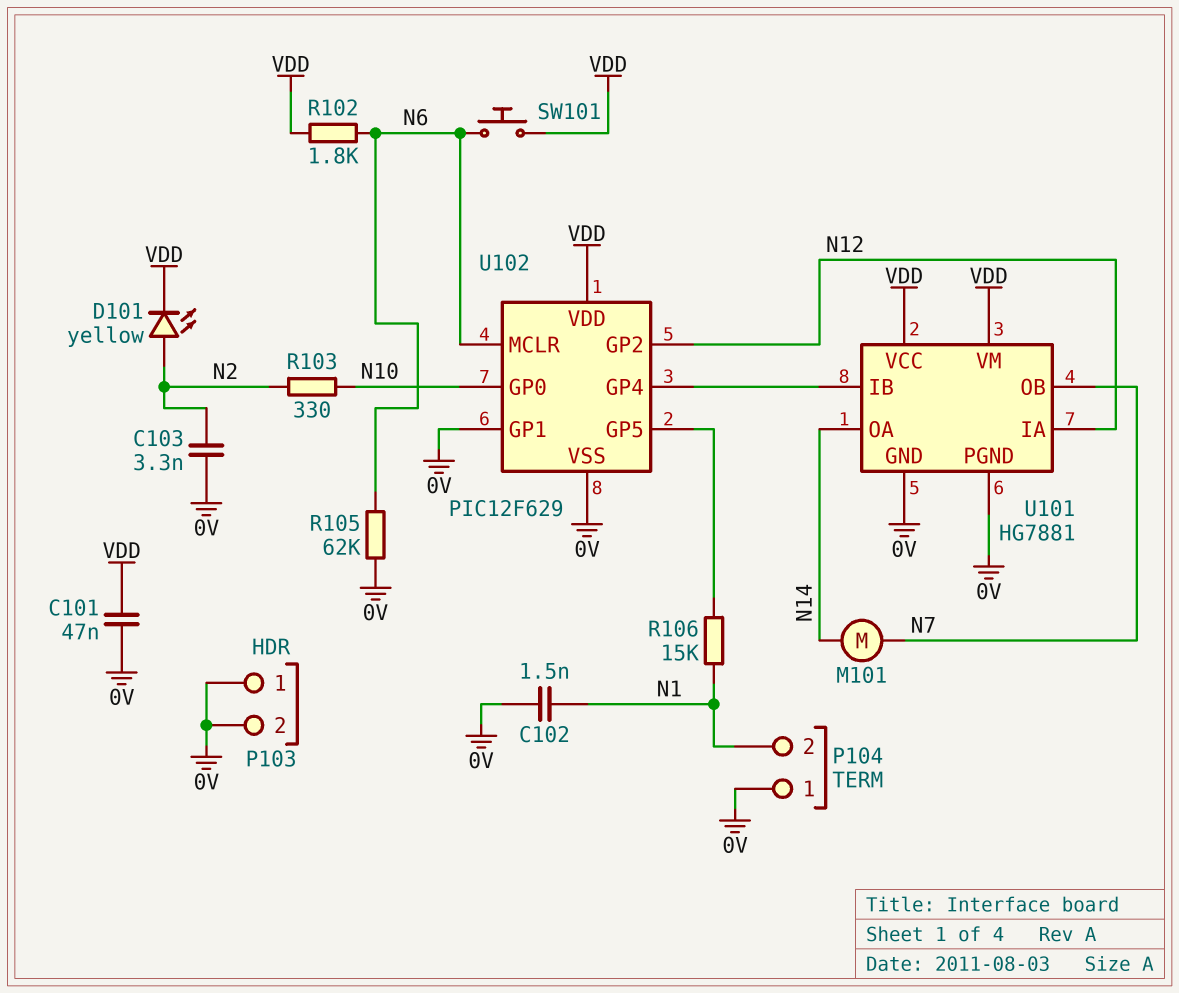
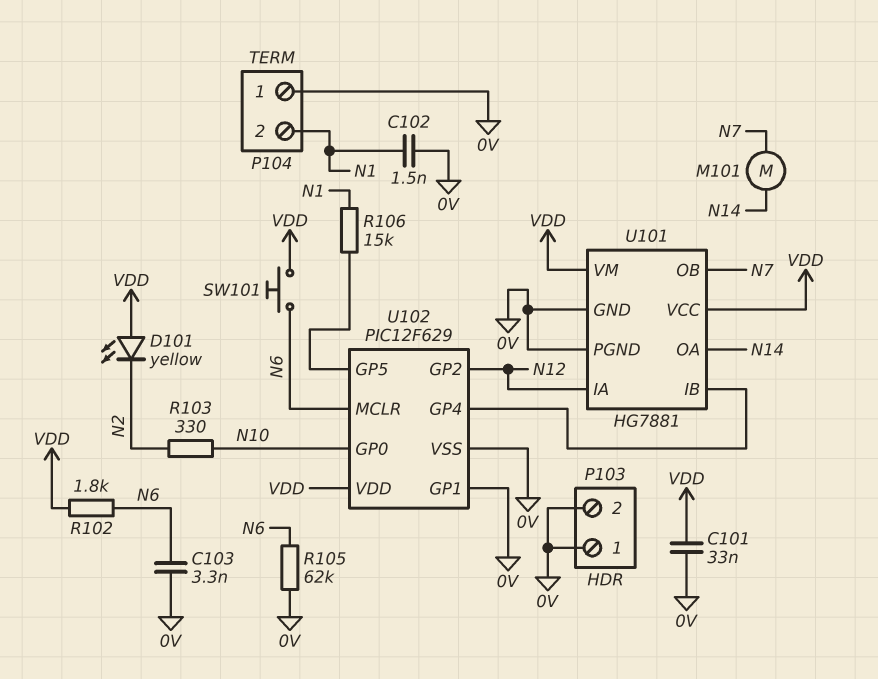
C101: 47nF (0V, VDD) -> 33nF (0V, VDD)
C103: 3.3nF (0V, N2) -> 3.3nF (0V, N6)
D101: LED yellow (A N2, K VDD) -> LED yellow (A VDD, K N2)

